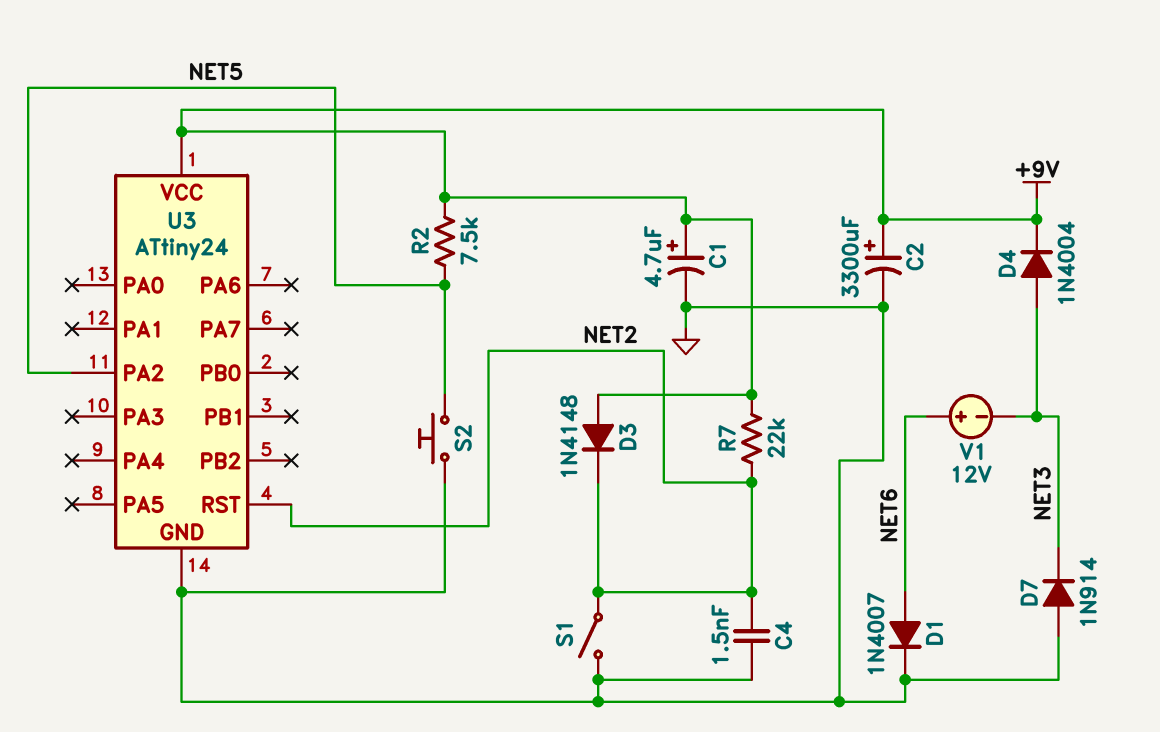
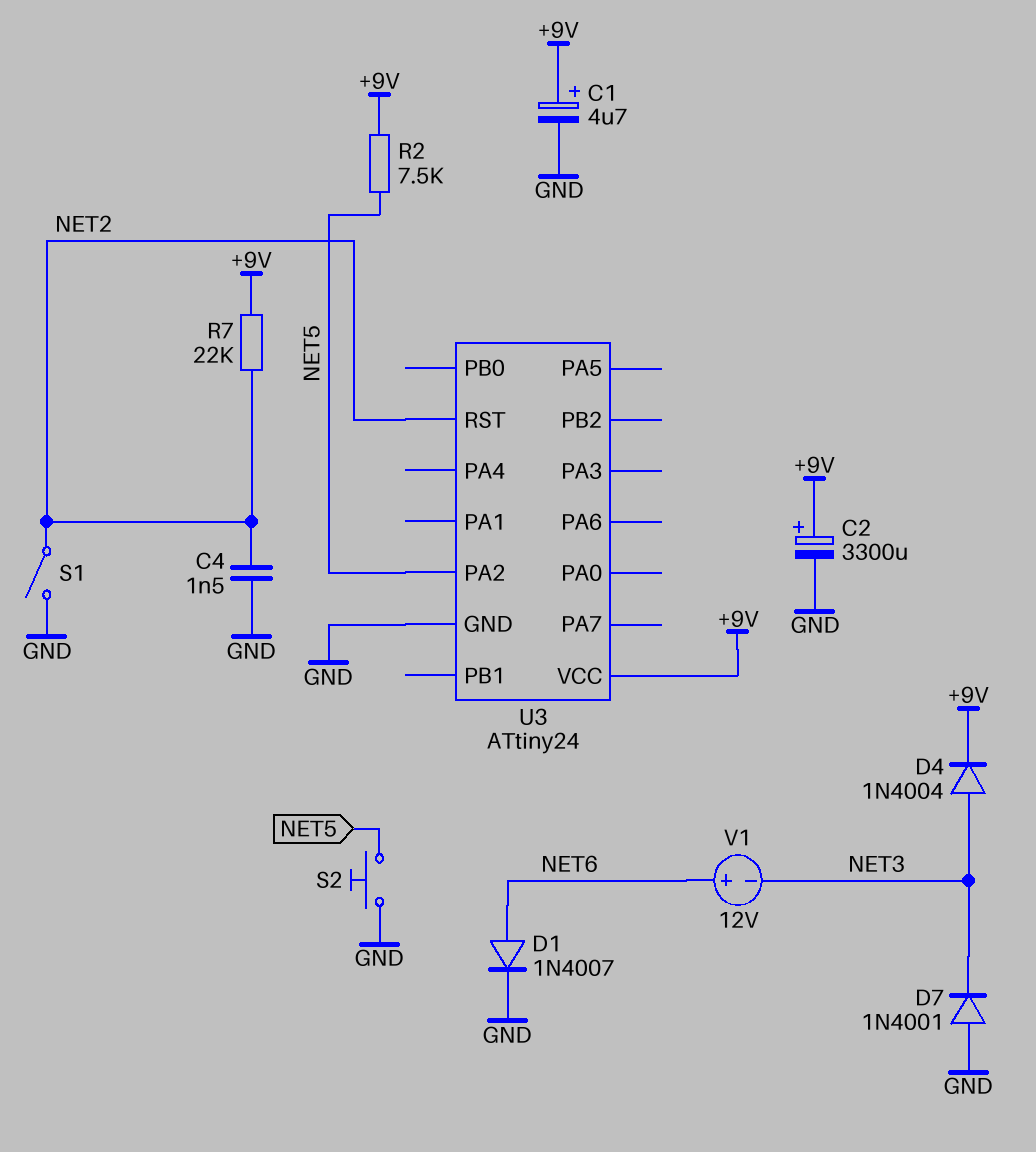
D3: diode 1N4148 (A +9V, K NET2) -> none
D7: diode 1N914 (A GND, K NET3) -> diode 1N4001 (A GND, K NET3)

